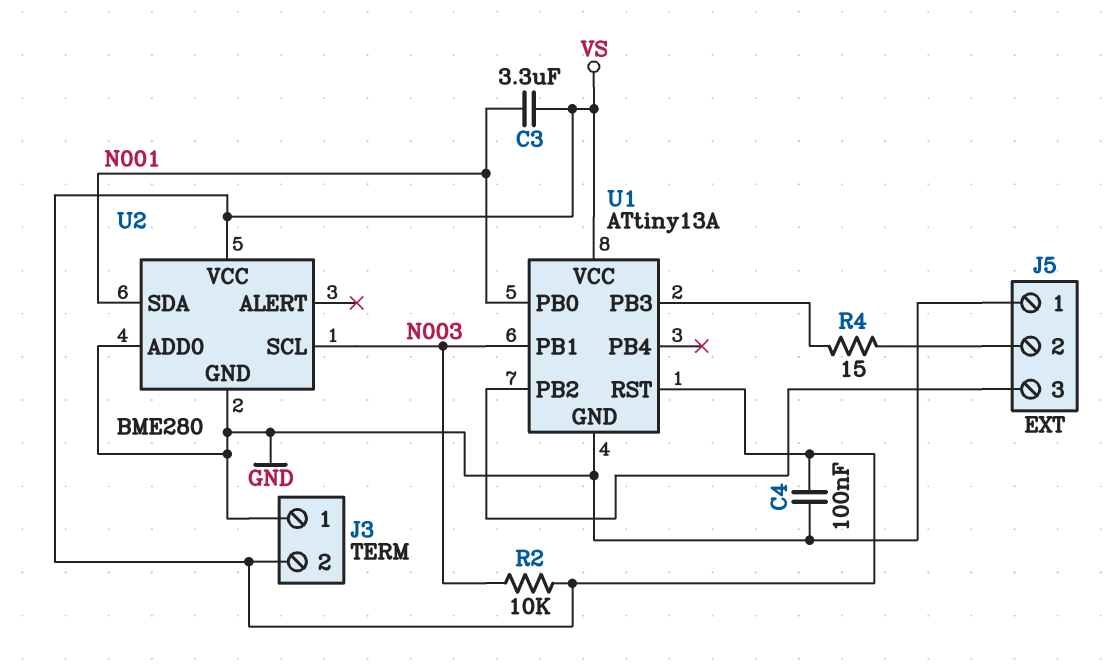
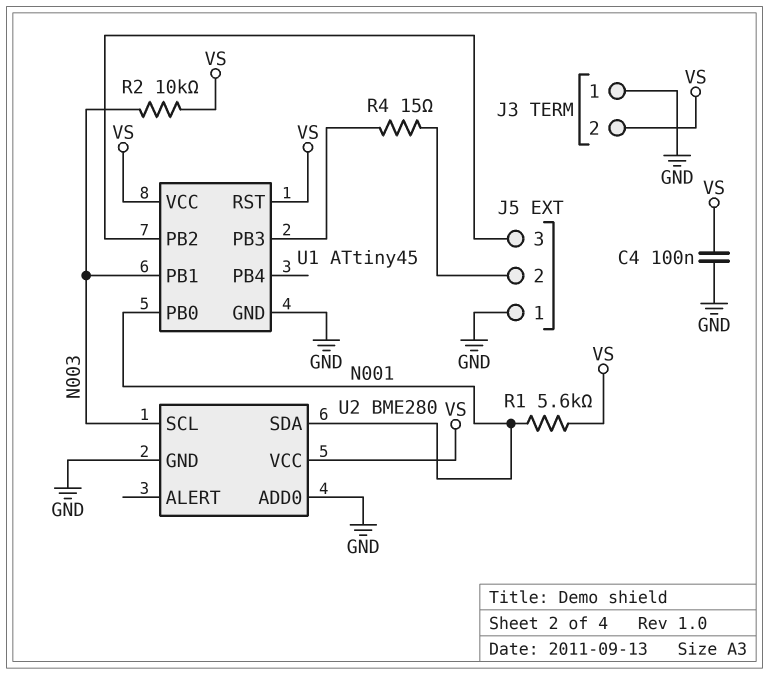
C3: 3.3uF (N001, VS) -> none
R1: none -> 5.6k (N001, VS)
U1: ATtiny13A -> ATtiny45

